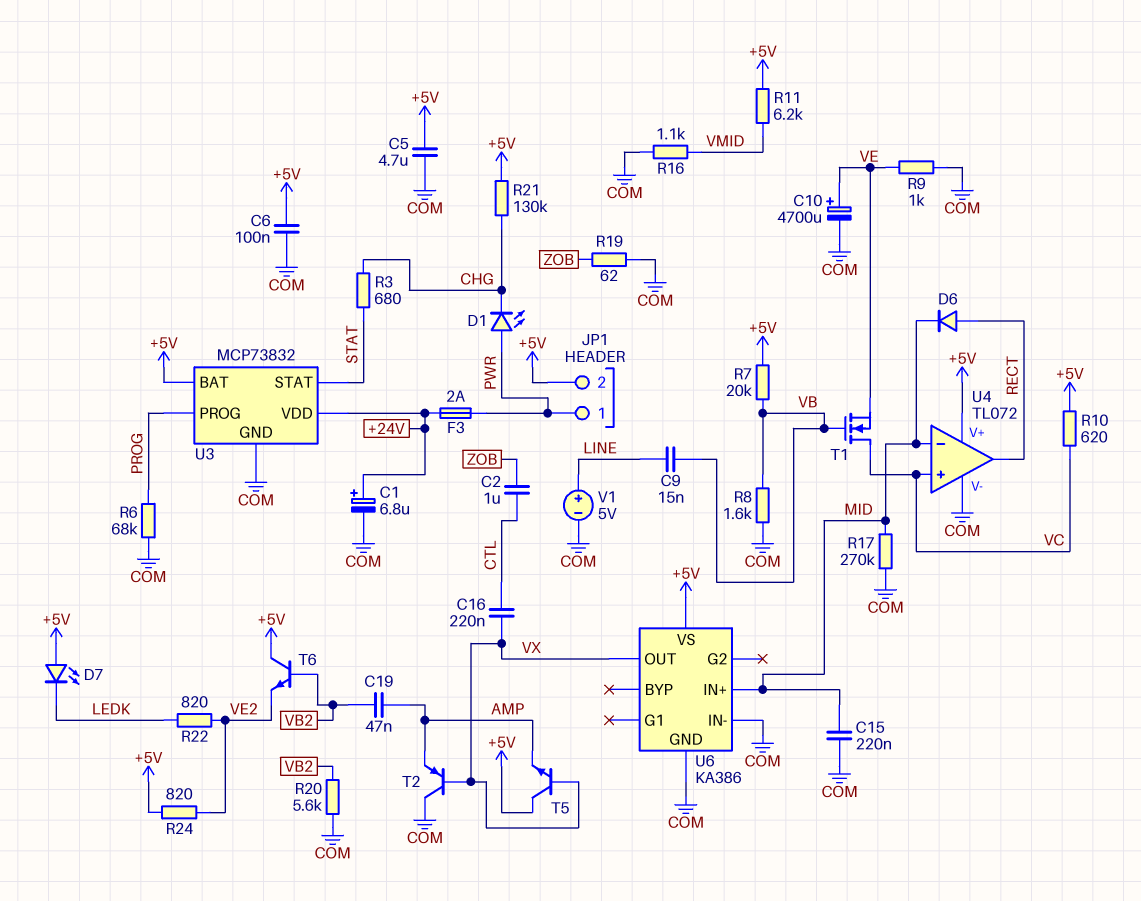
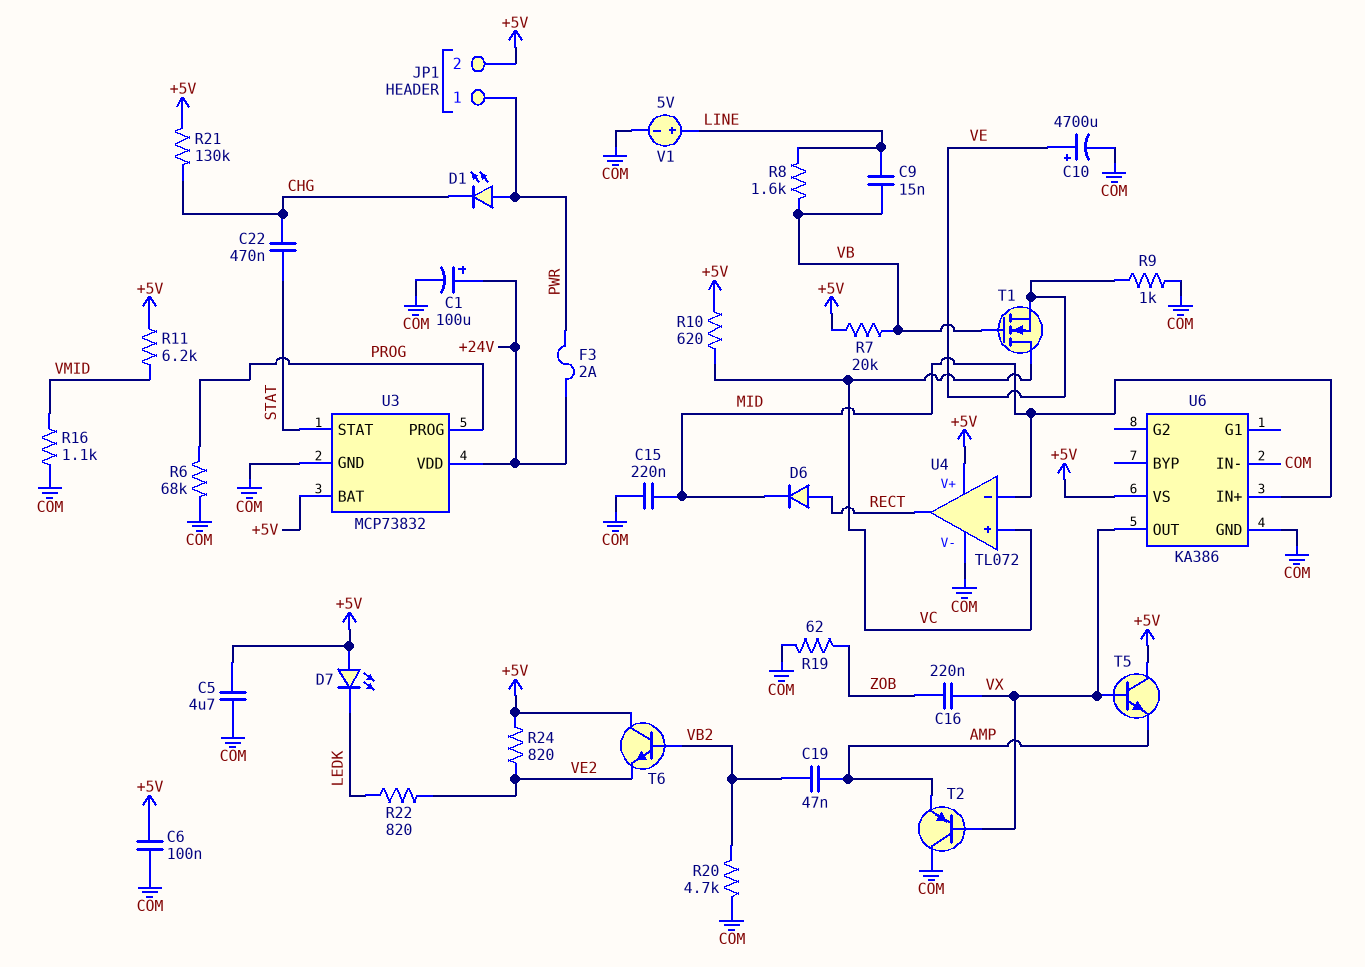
C1: 6.8uF (plus +24V, minus COM) -> 100uF (plus +24V, minus COM)
C2: 1uF (CTL, ZOB) -> none
C16: 220nF (CTL, VX) -> 220nF (VX, ZOB)
C22: none -> 470nF (CHG, STAT)
R3: 680 (CHG, STAT) -> none
R8: 1.6k (COM, VB) -> 1.6k (LINE, VB)
R17: 270k (COM, MID) -> none
R20: 5.6k (COM, VB2) -> 4.7k (COM, VB2)

